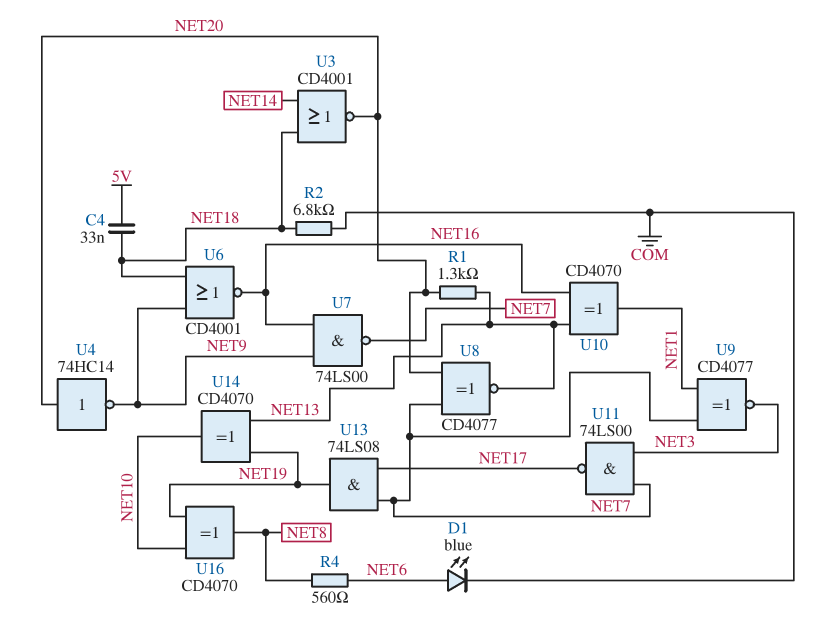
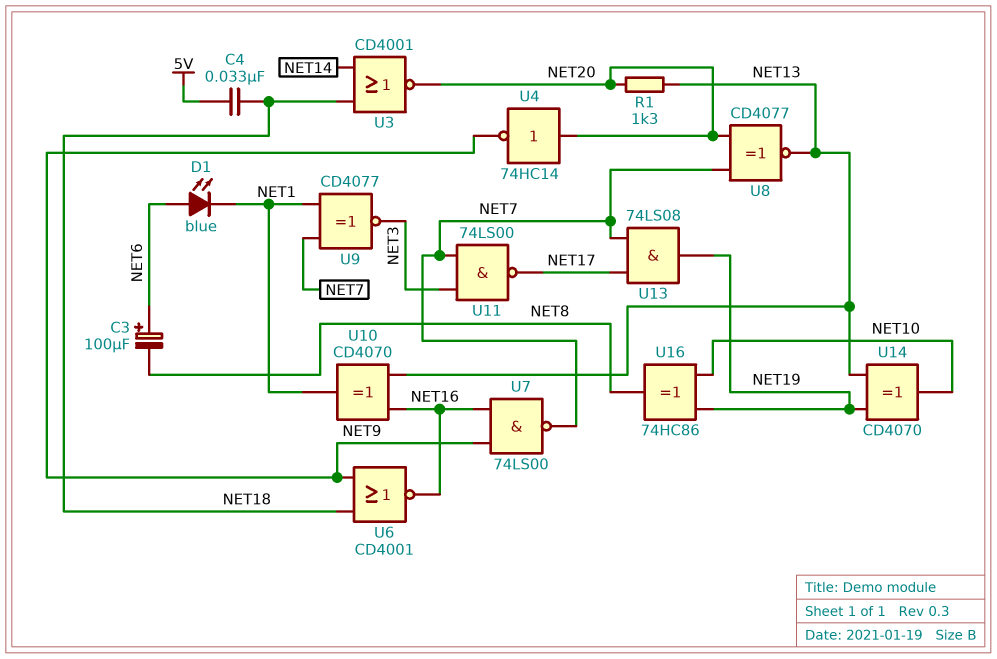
C3: none -> 100uF (plus NET6, minus NET8)
D1: LED blue (A NET6, K COM) -> LED blue (A NET6, K NET1)
R2: 6.8k (COM, NET18) -> none
R4: 560 (NET6, NET8) -> none
U16: XOR CD4070 (in NET10, in NET19, out NET8) -> XOR 74HC86 (in NET10, in NET19, out NET8)

